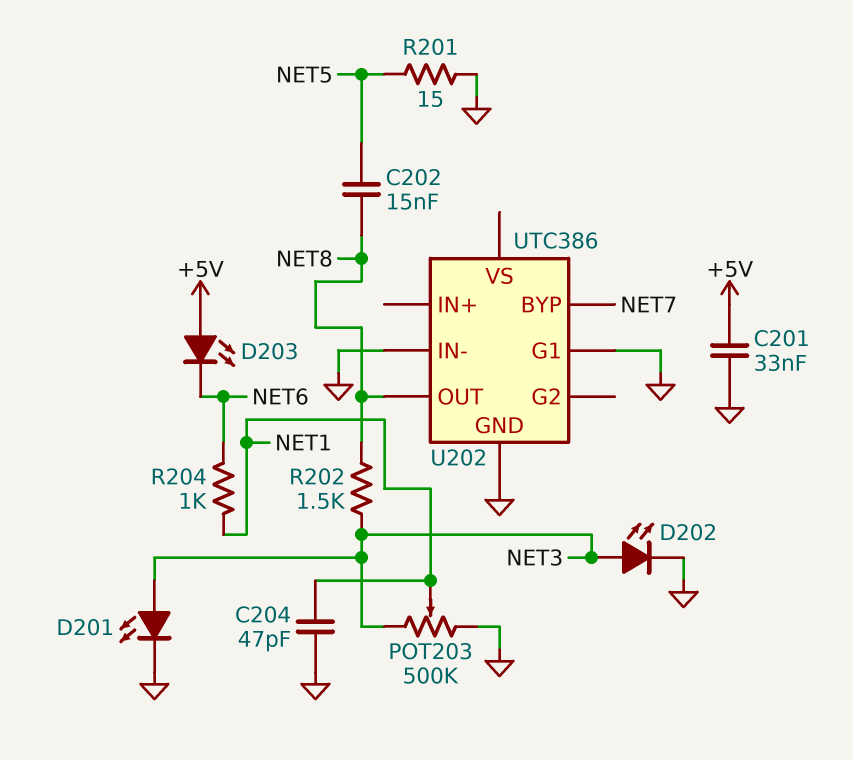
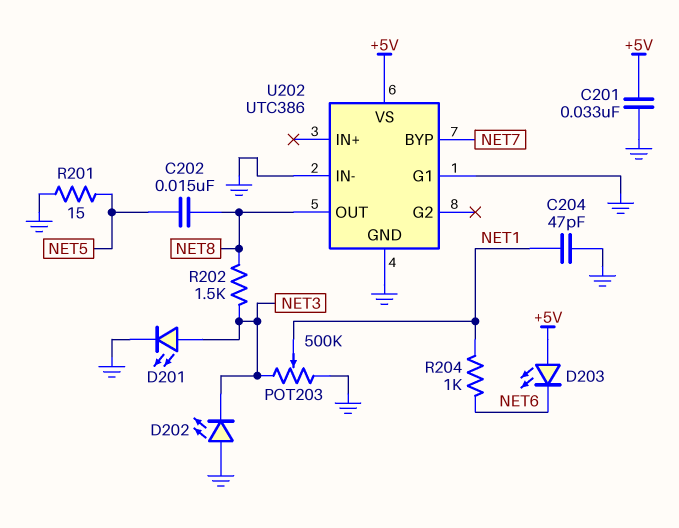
D202: LED (A NET3, K GND) -> LED (A GND, K NET3)
U202 pin VS: none -> +5V

